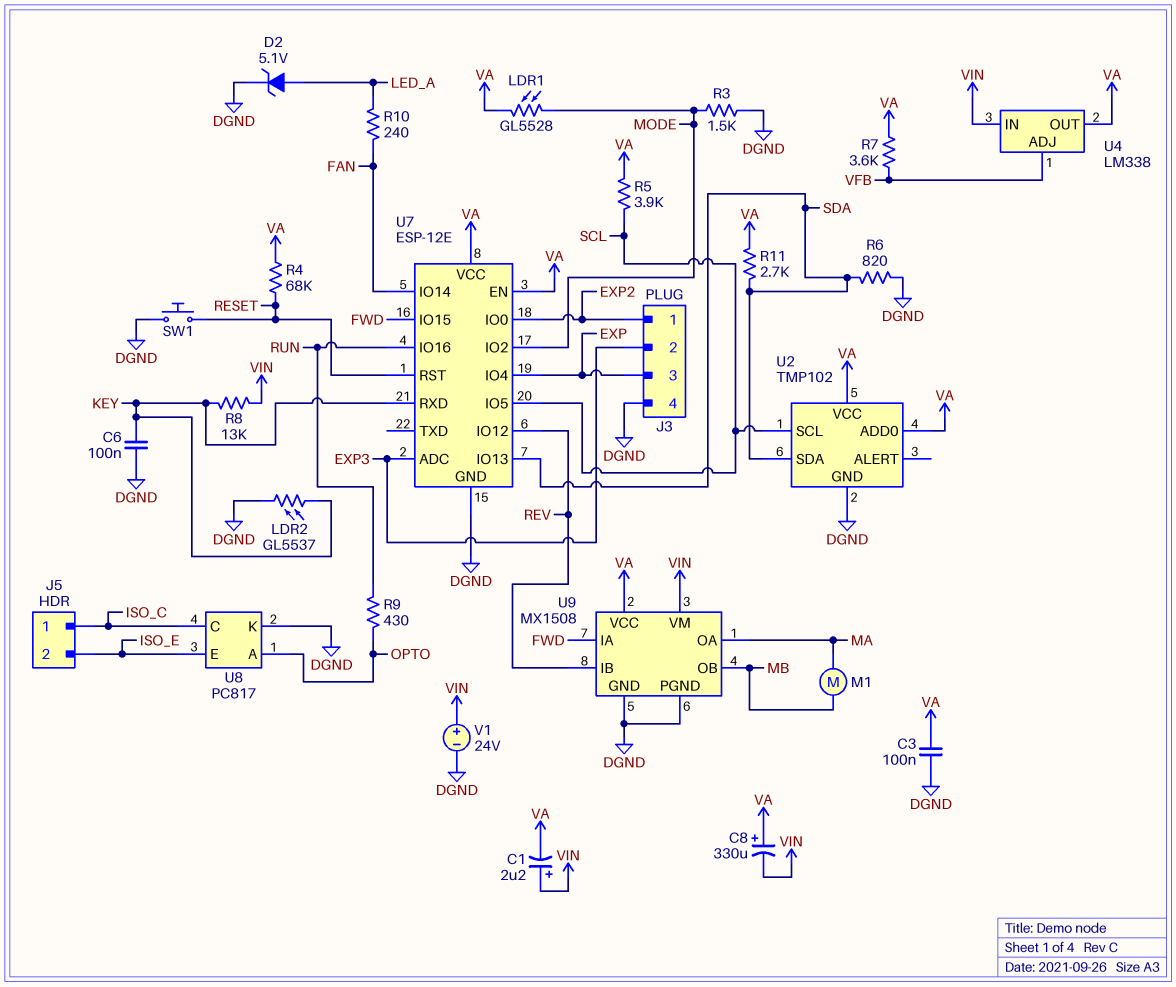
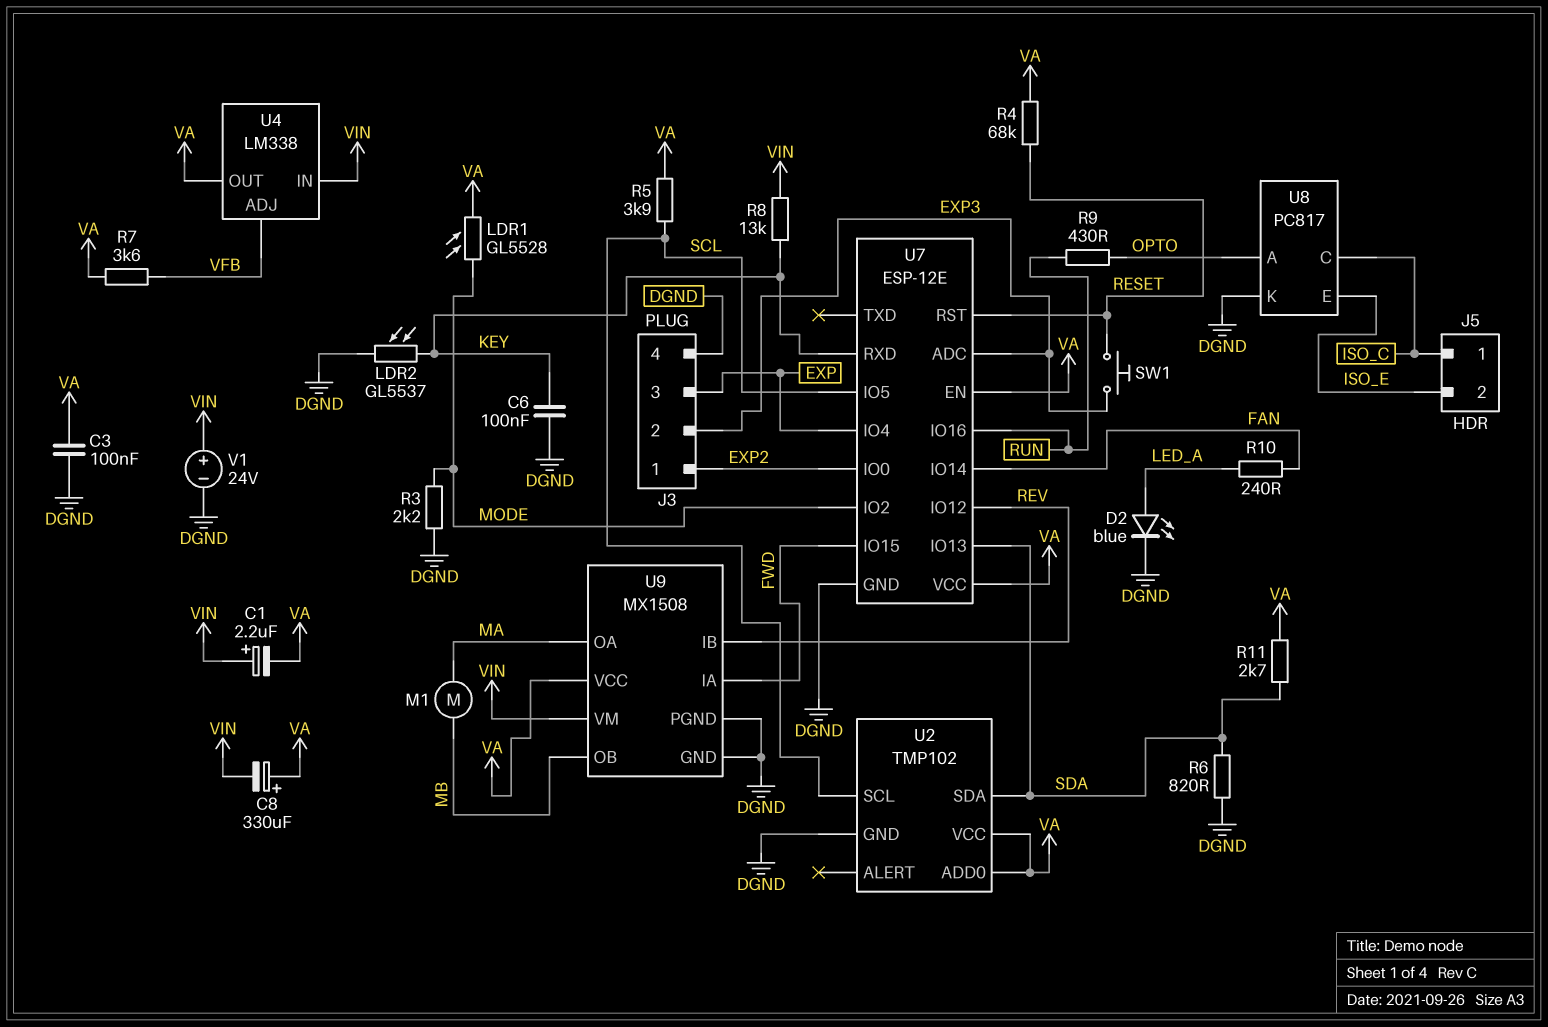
D2: zener 5.1V (A LED_A, K DGND) -> LED blue (A LED_A, K DGND)
R3: 1.5k (DGND, MODE) -> 2.2k (DGND, MODE)
SW1: button (DGND, RESET) -> button (EXP3, RESET)

